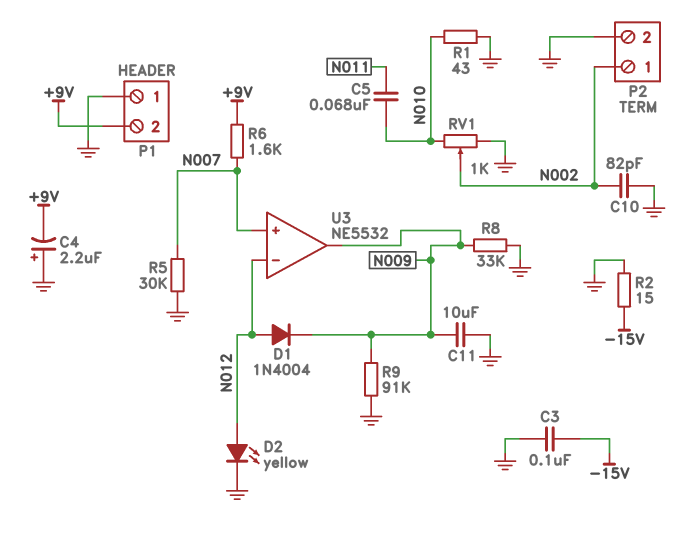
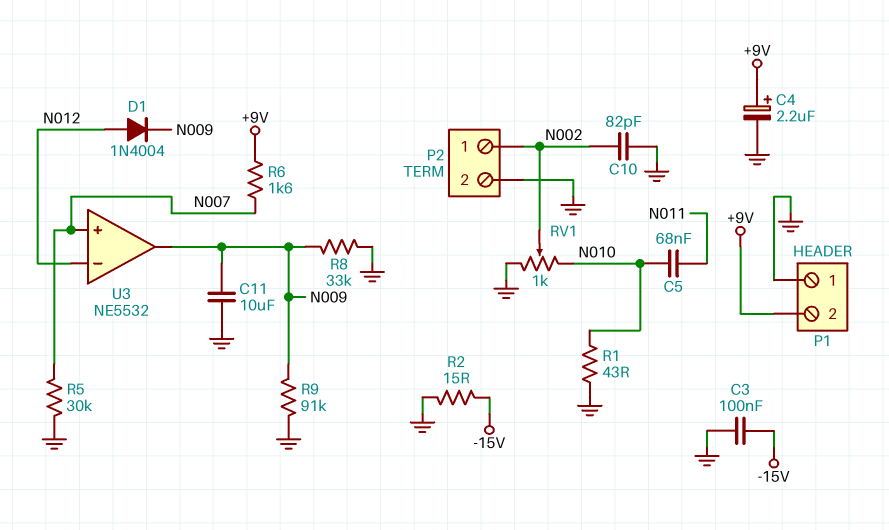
C4: 2.2uF (plus GND, minus +9V) -> 2.2uF (plus +9V, minus GND)
D2: LED yellow (A N012, K GND) -> none

